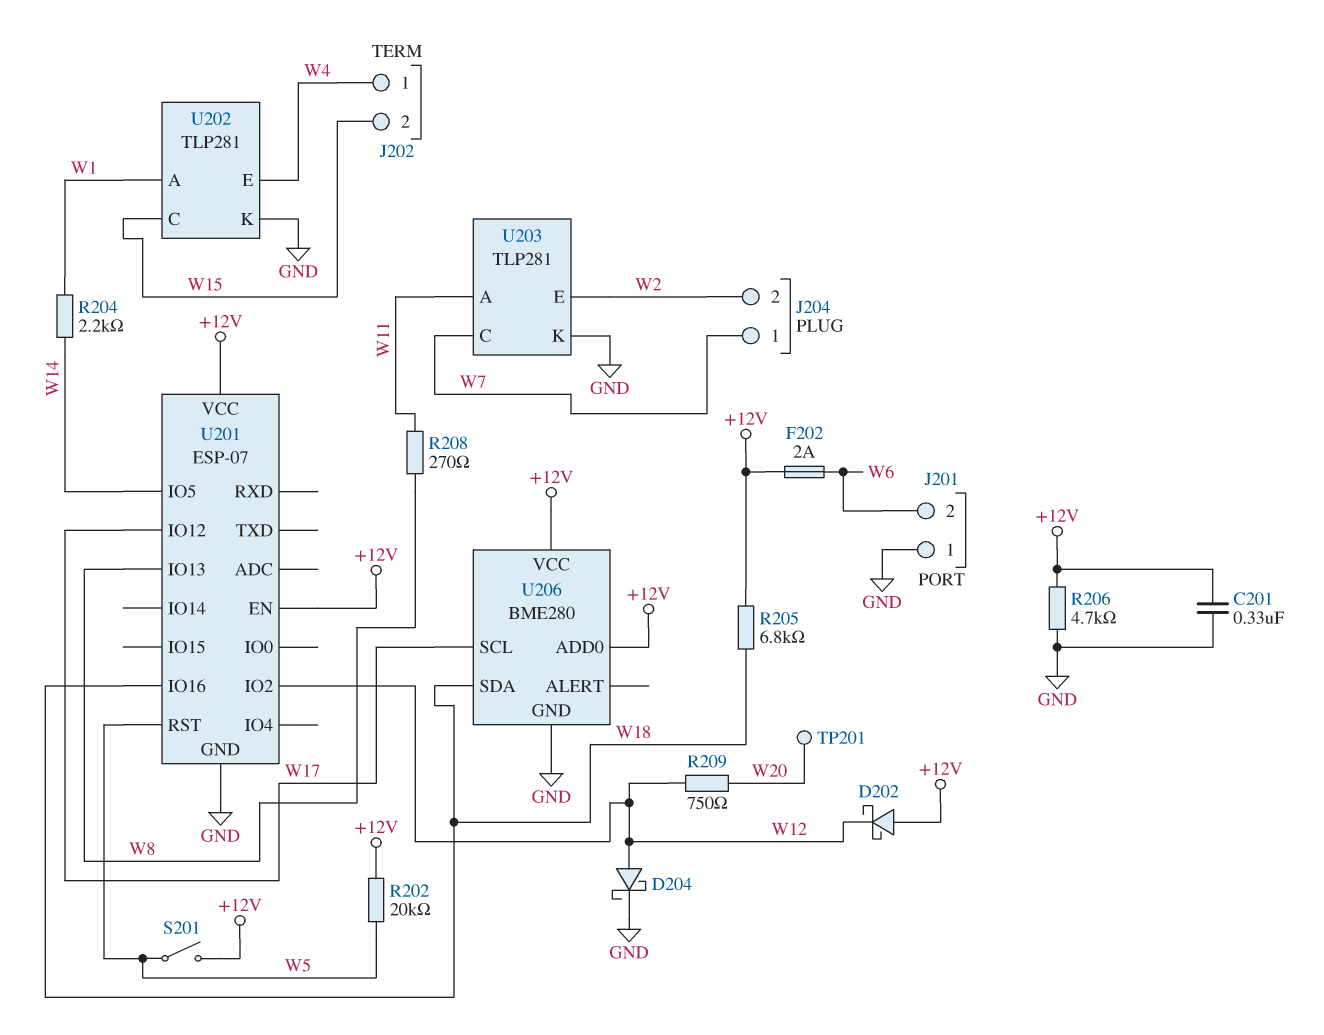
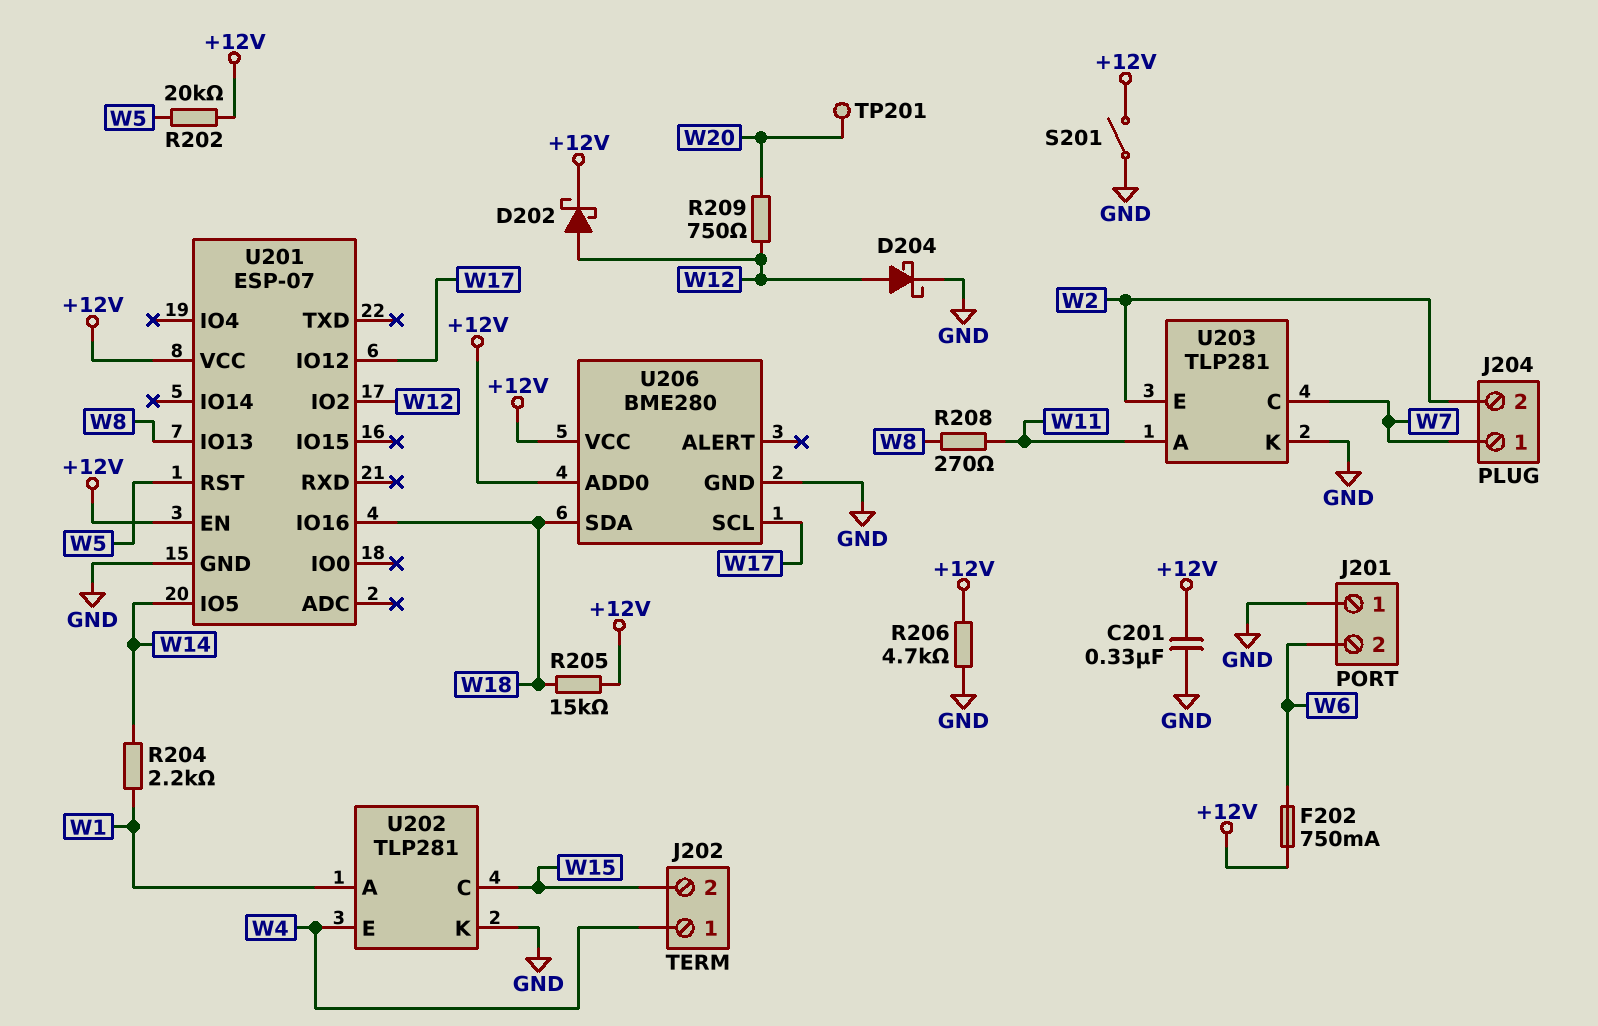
D202: schottky (A +12V, K W12) -> schottky (A W12, K +12V)
F202: 2A (+12V, W6) -> 750mA (+12V, W6)
R205: 6.8k (+12V, W18) -> 15k (+12V, W18)
S201: switch (+12V, W5) -> switch (+12V, GND)

